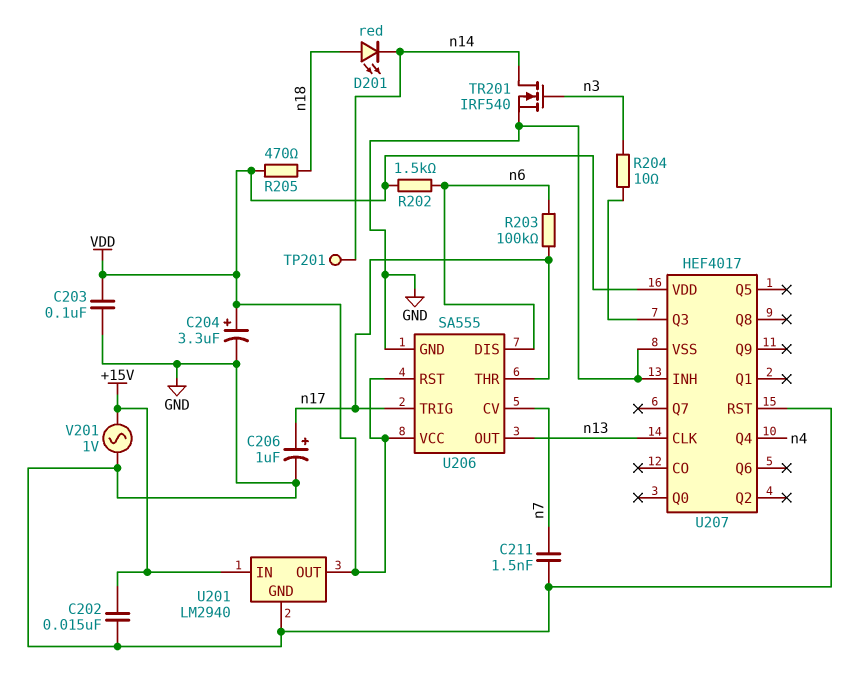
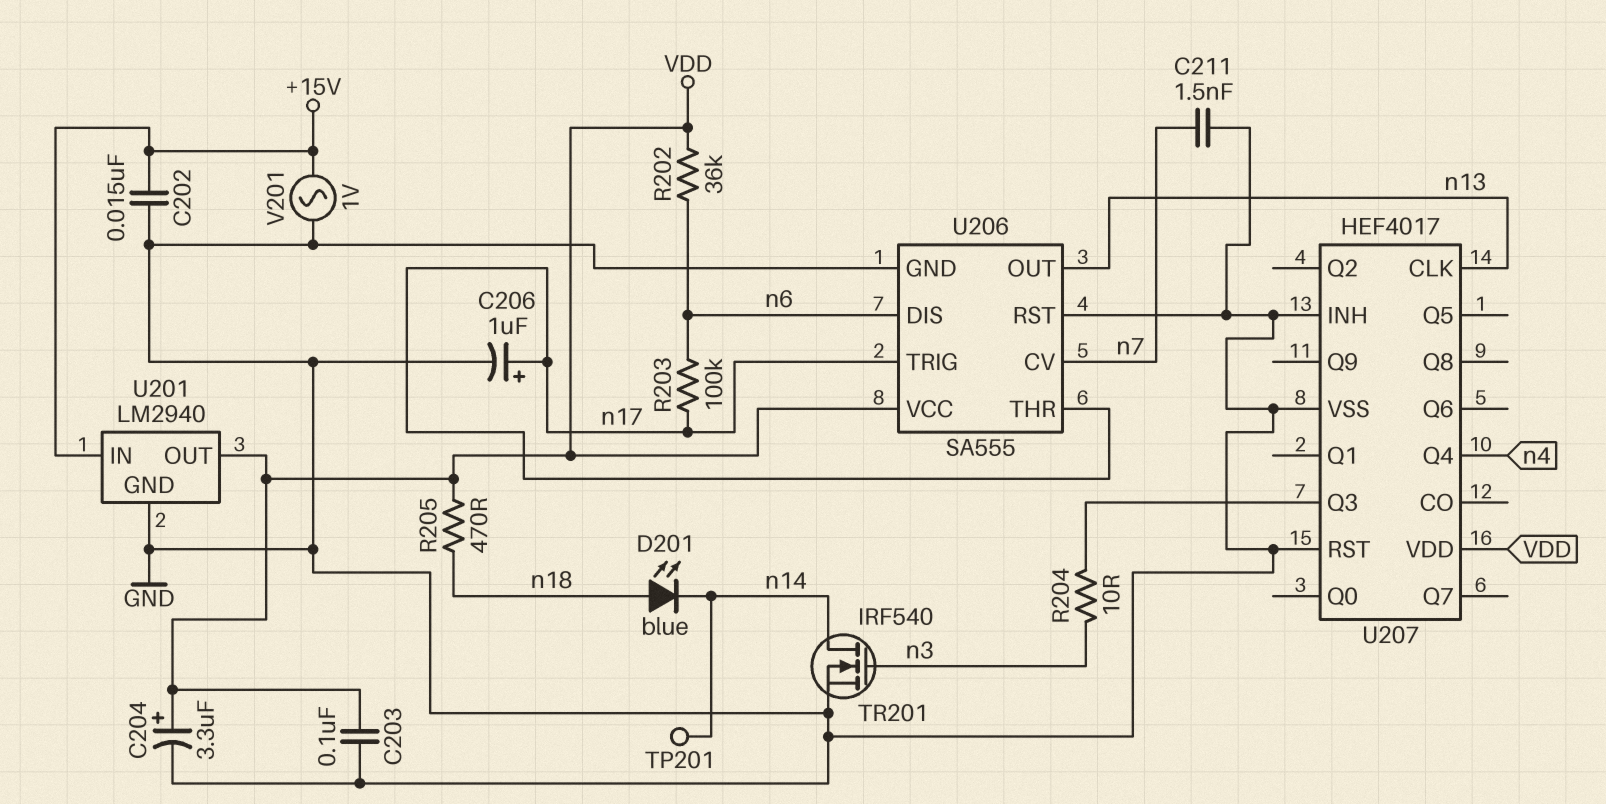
D201: LED red (A n18, K n14) -> LED blue (A n18, K n14)
R202: 1.5k (VDD, n6) -> 36k (VDD, n6)
U206 pin RST: VDD -> GND

